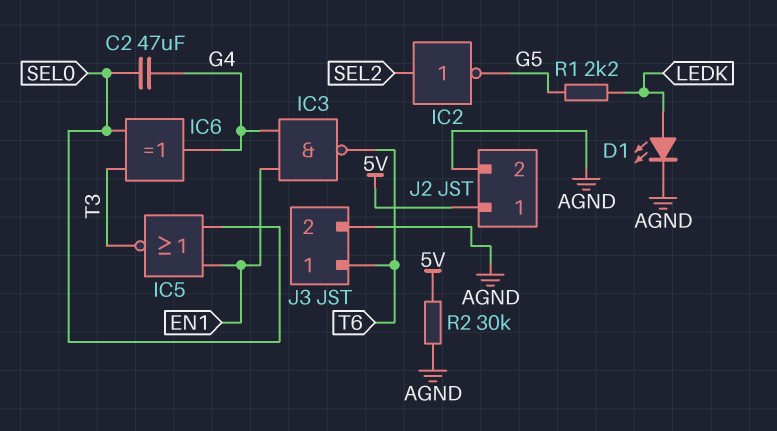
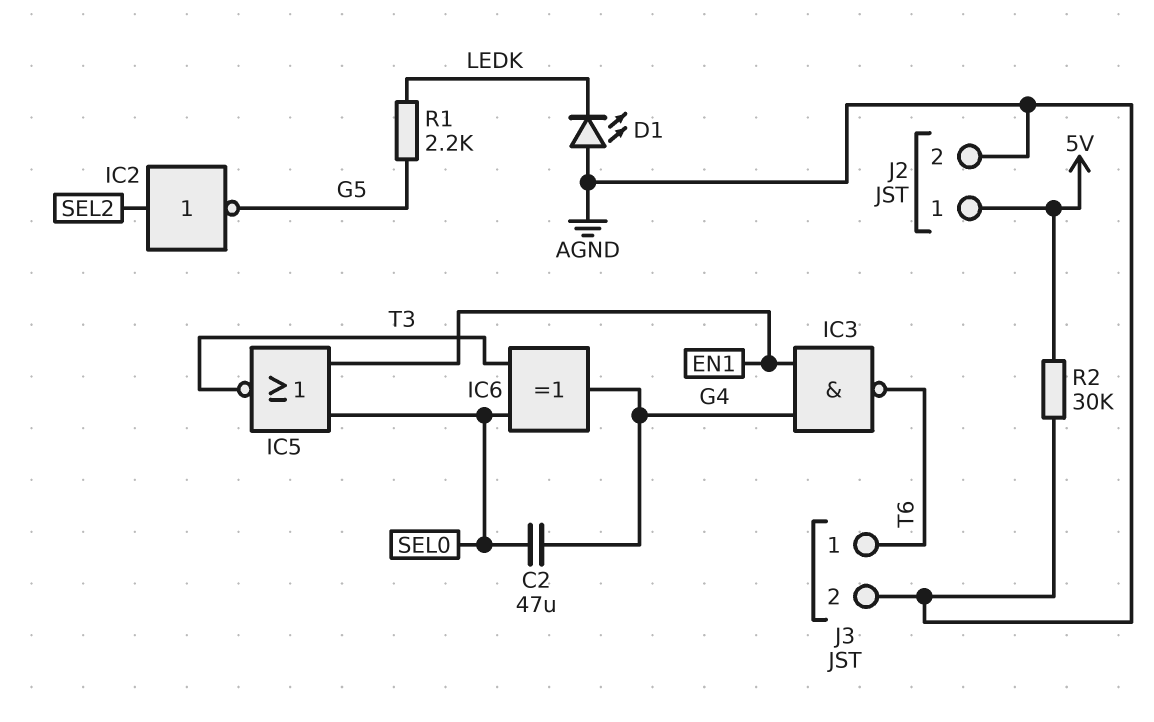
D1: LED (A LEDK, K AGND) -> LED (A AGND, K LEDK)

